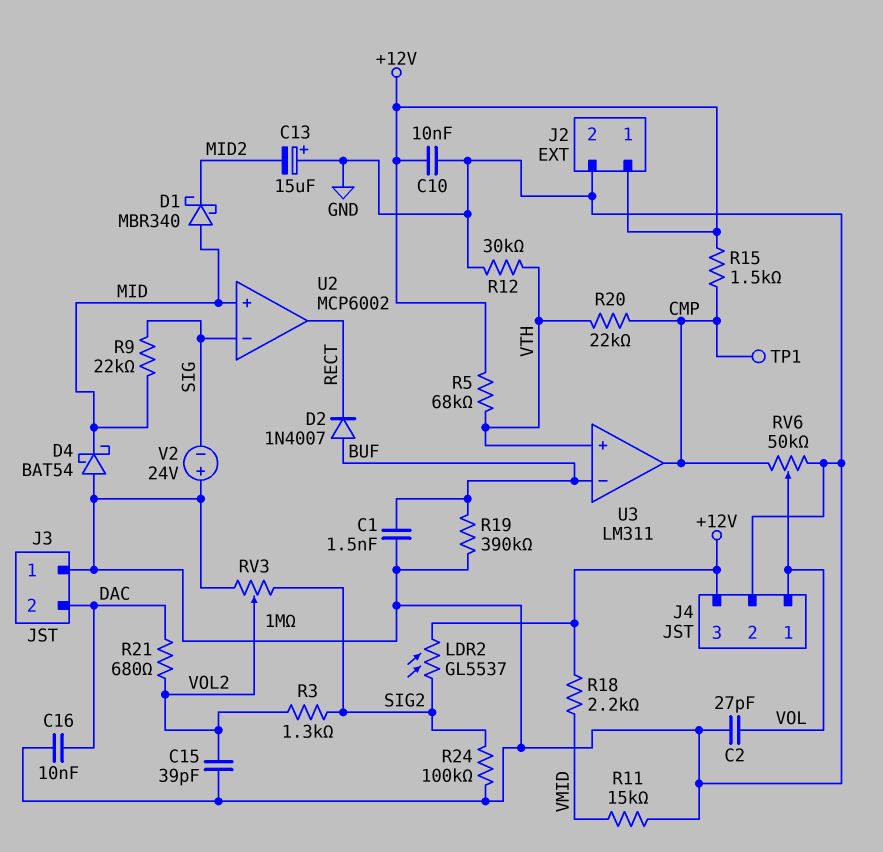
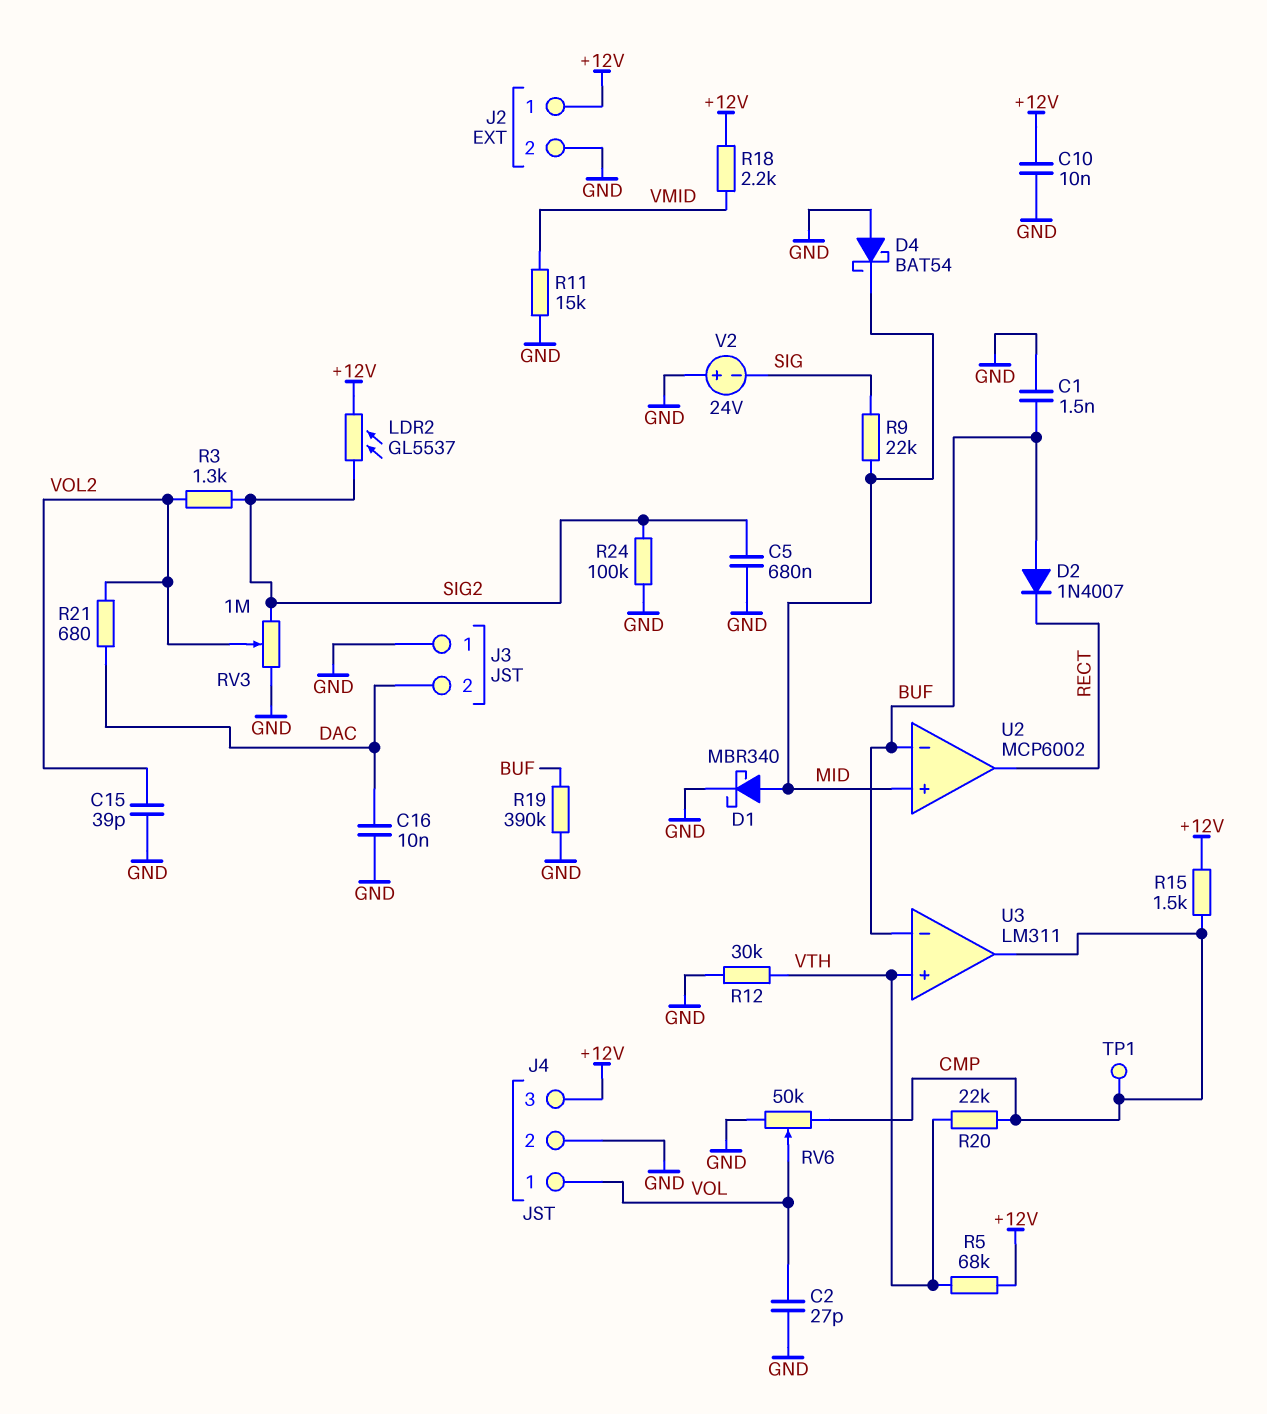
C5: none -> 680nF (GND, SIG2)
C13: 15uF (plus GND, minus MID2) -> none
D1: schottky MBR340 (A MID, K MID2) -> schottky MBR340 (A MID, K GND)
U2 pin in-: SIG -> BUF

